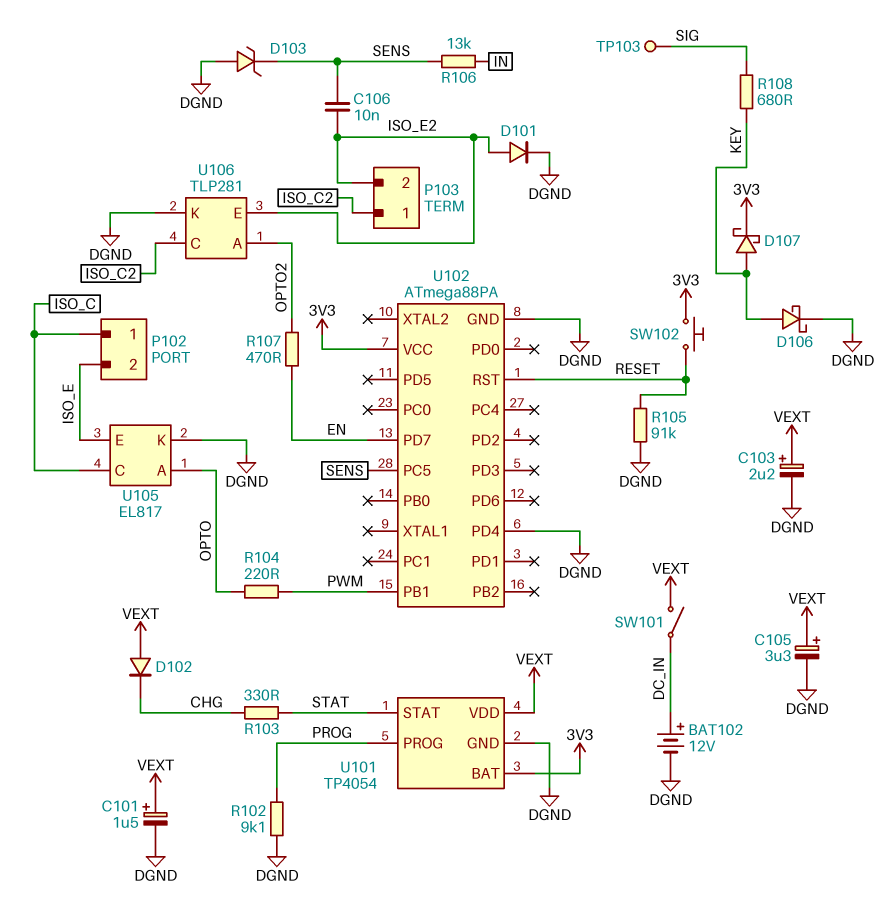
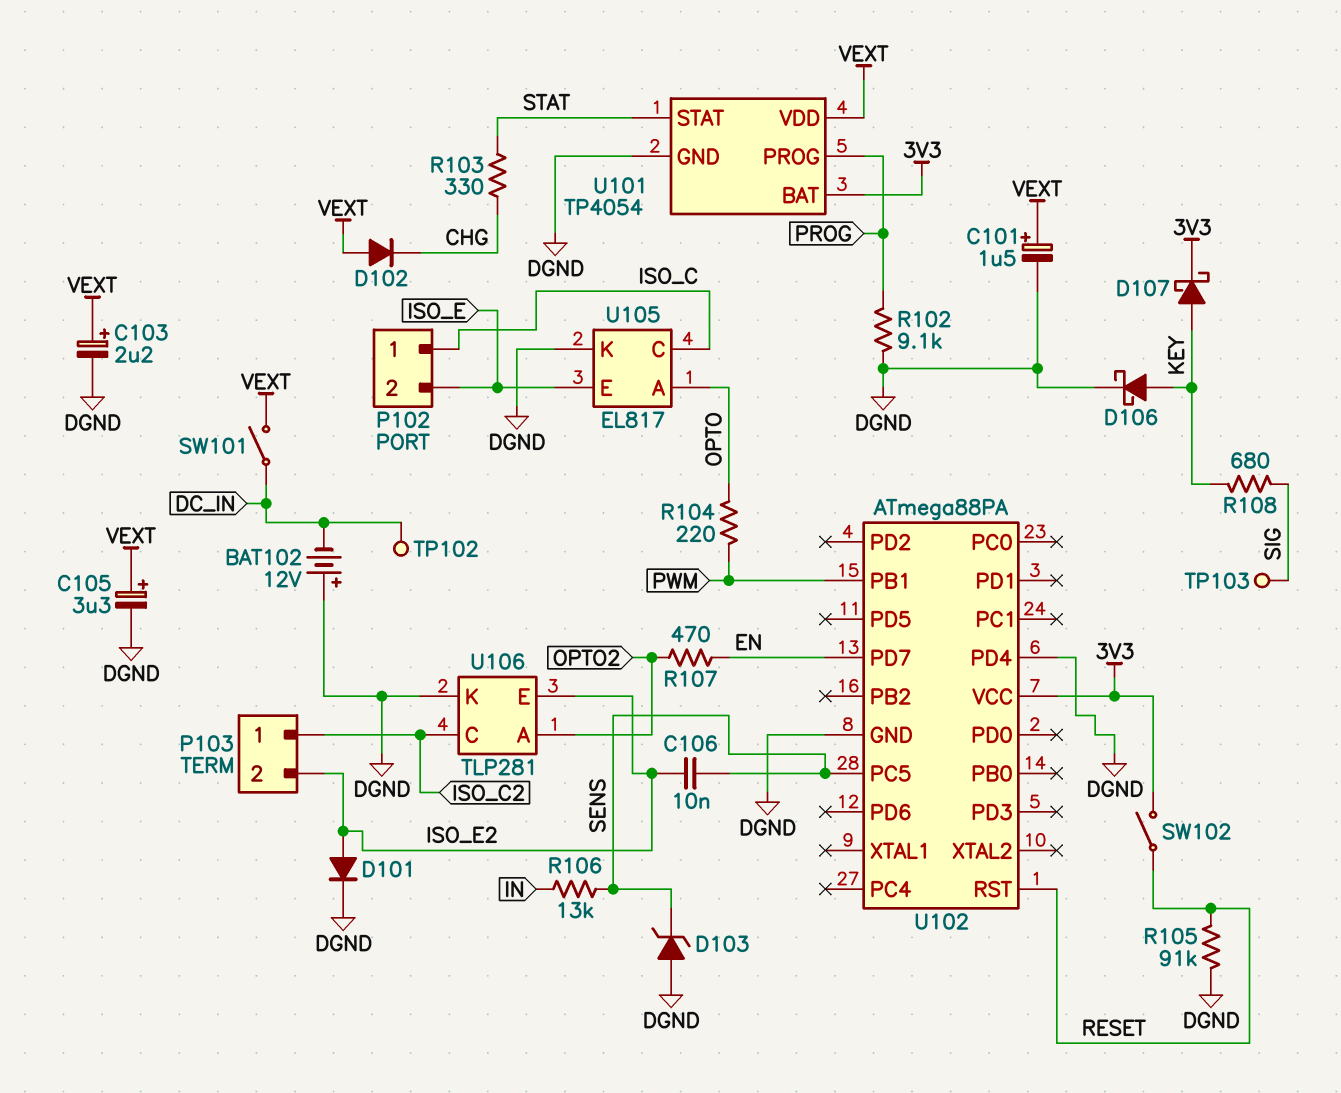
BAT102: 12V (plus DC_IN, minus DGND) -> 12V (plus DGND, minus DC_IN)
SW102: button (3V3, RESET) -> switch (3V3, RESET)
TP102: none -> test point (DC_IN)

